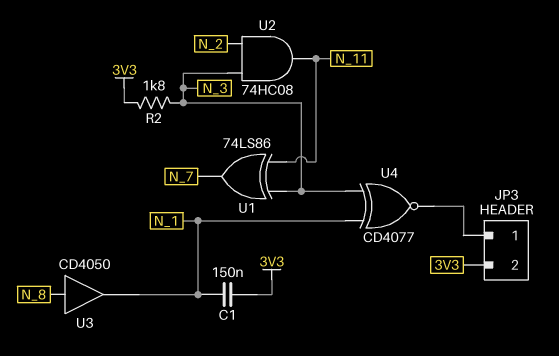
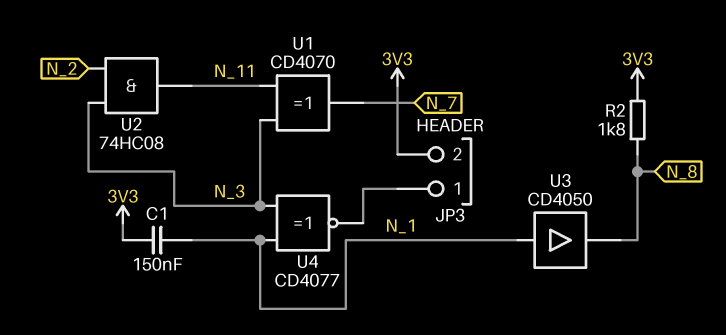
R2: 1.8k (3V3, N_3) -> 1.8k (3V3, N_8)
U1: XOR 74LS86 (in N_3, in N_11, out N_7) -> XOR CD4070 (in N_3, in N_11, out N_7)
U3: buffer CD4050 (in N_8, out N_1) -> buffer CD4050 (in N_1, out N_8)

